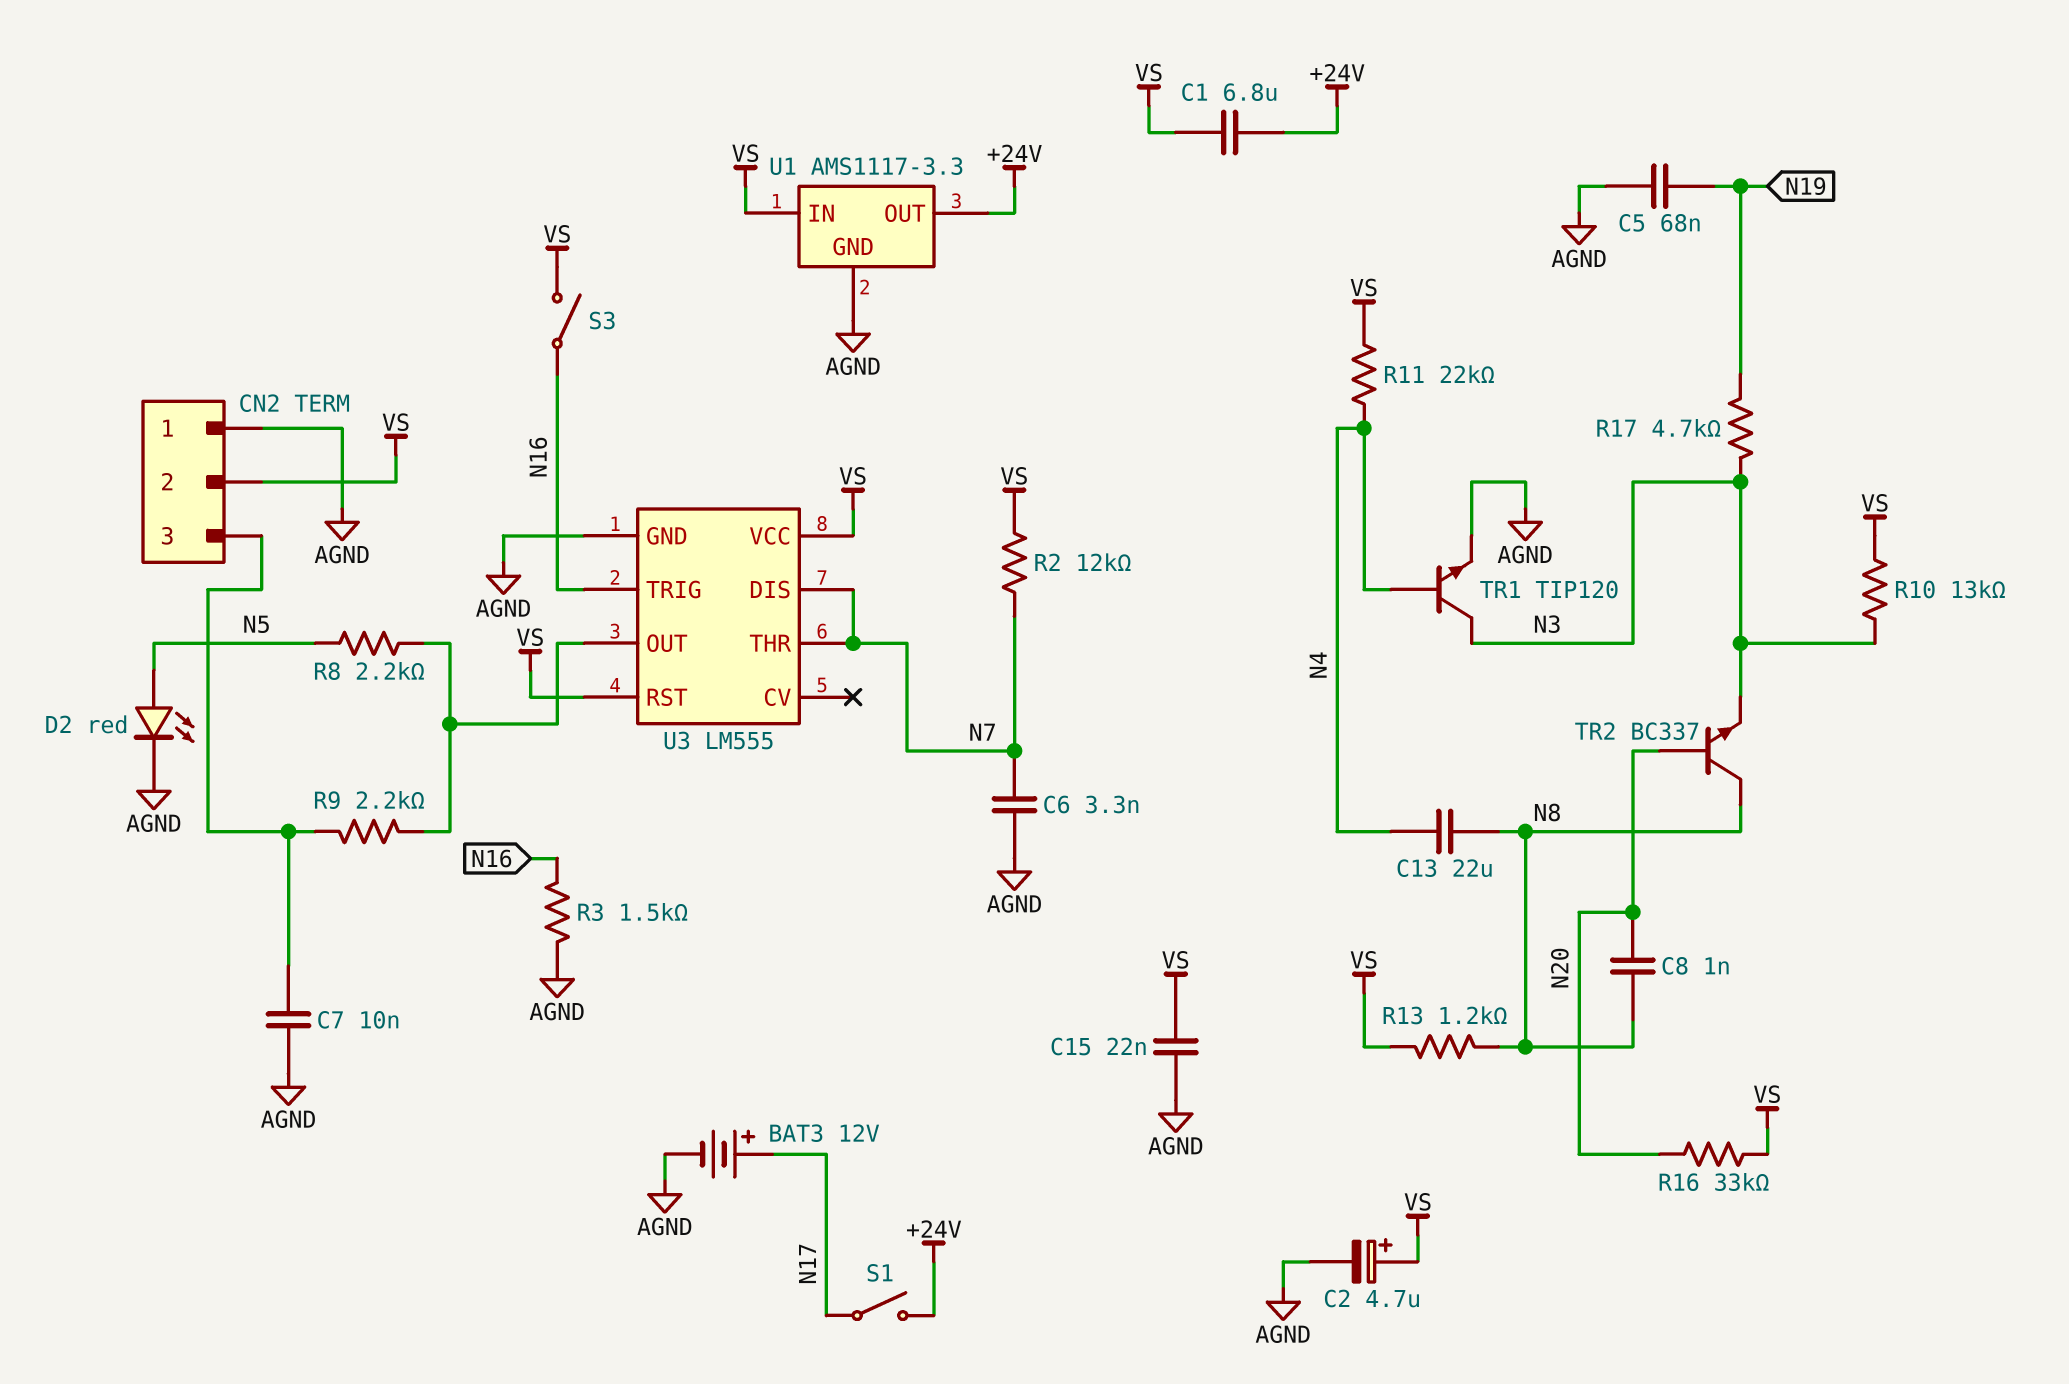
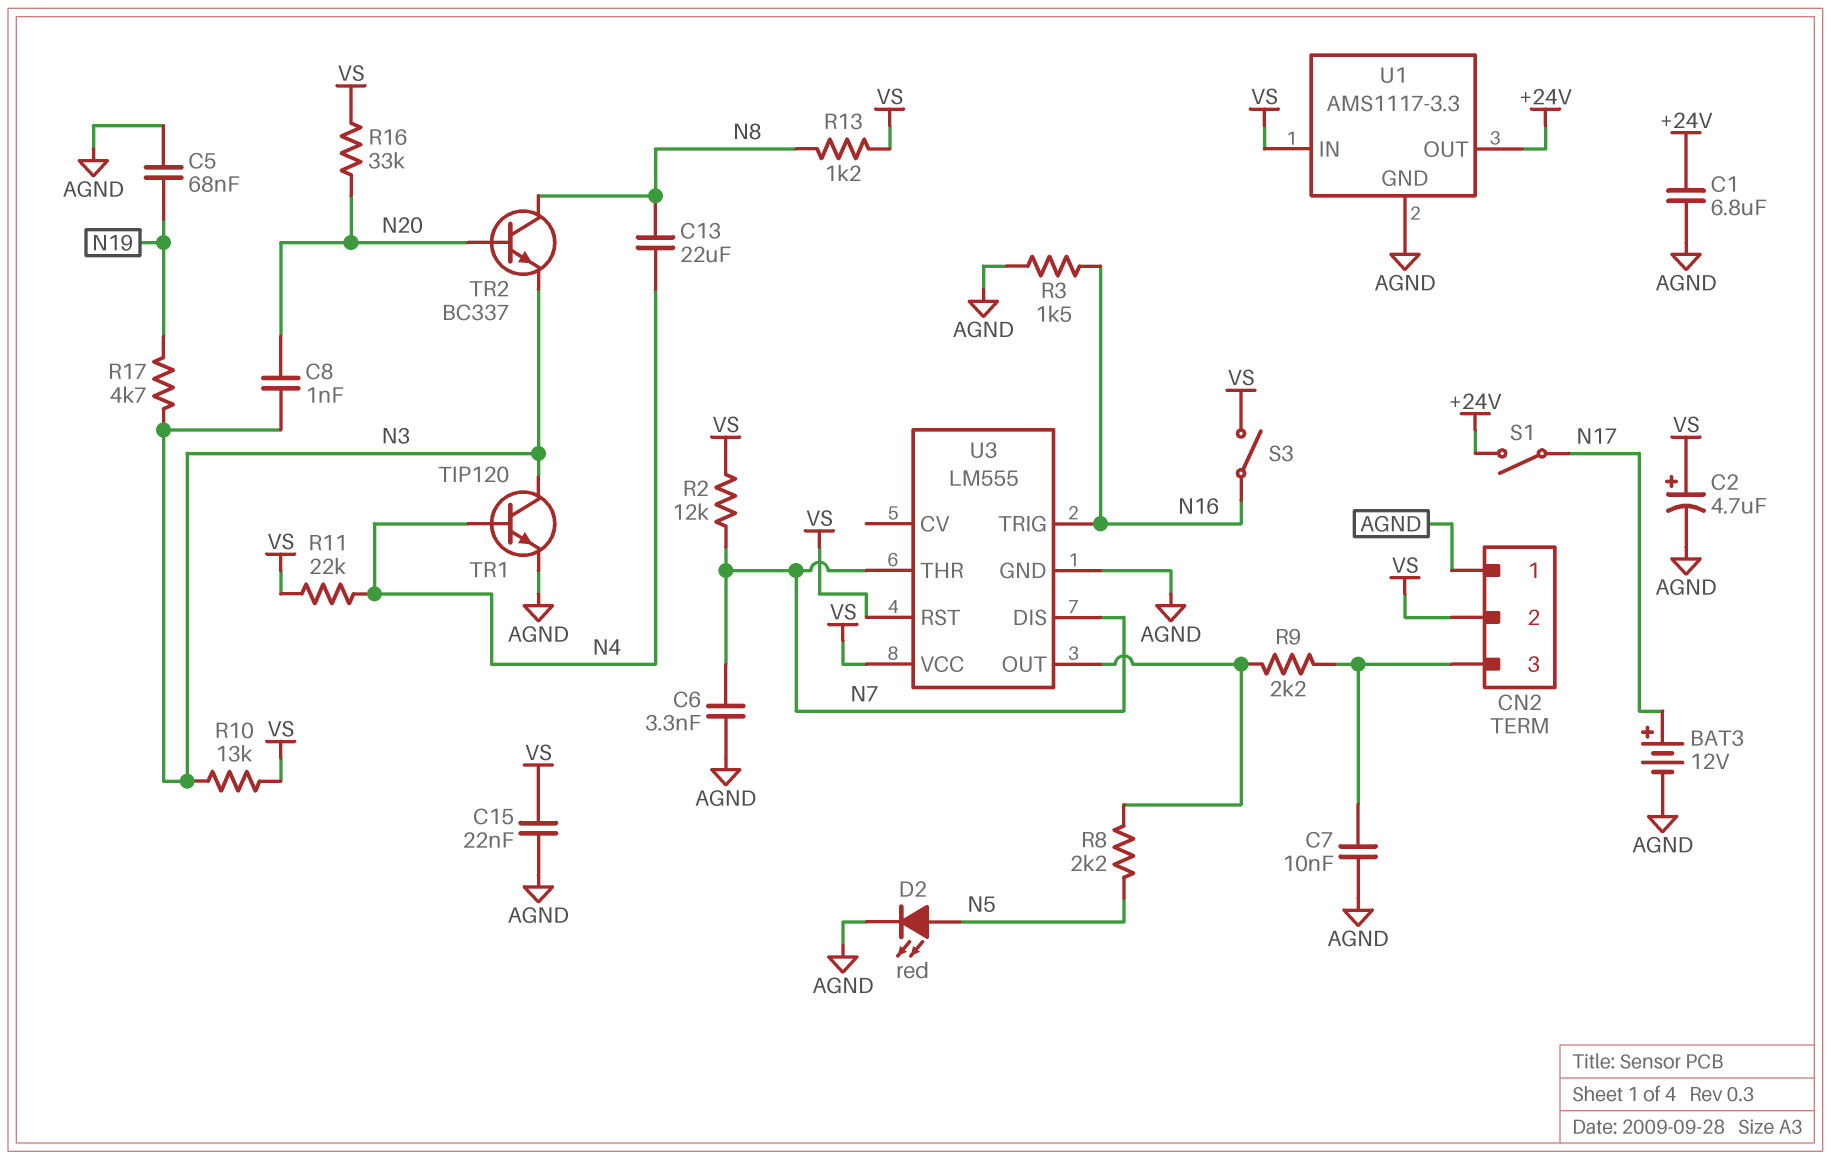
C1: 6.8uF (+24V, VS) -> 6.8uF (+24V, AGND)
C8: 1nF (N8, N20) -> 1nF (N3, N20)

